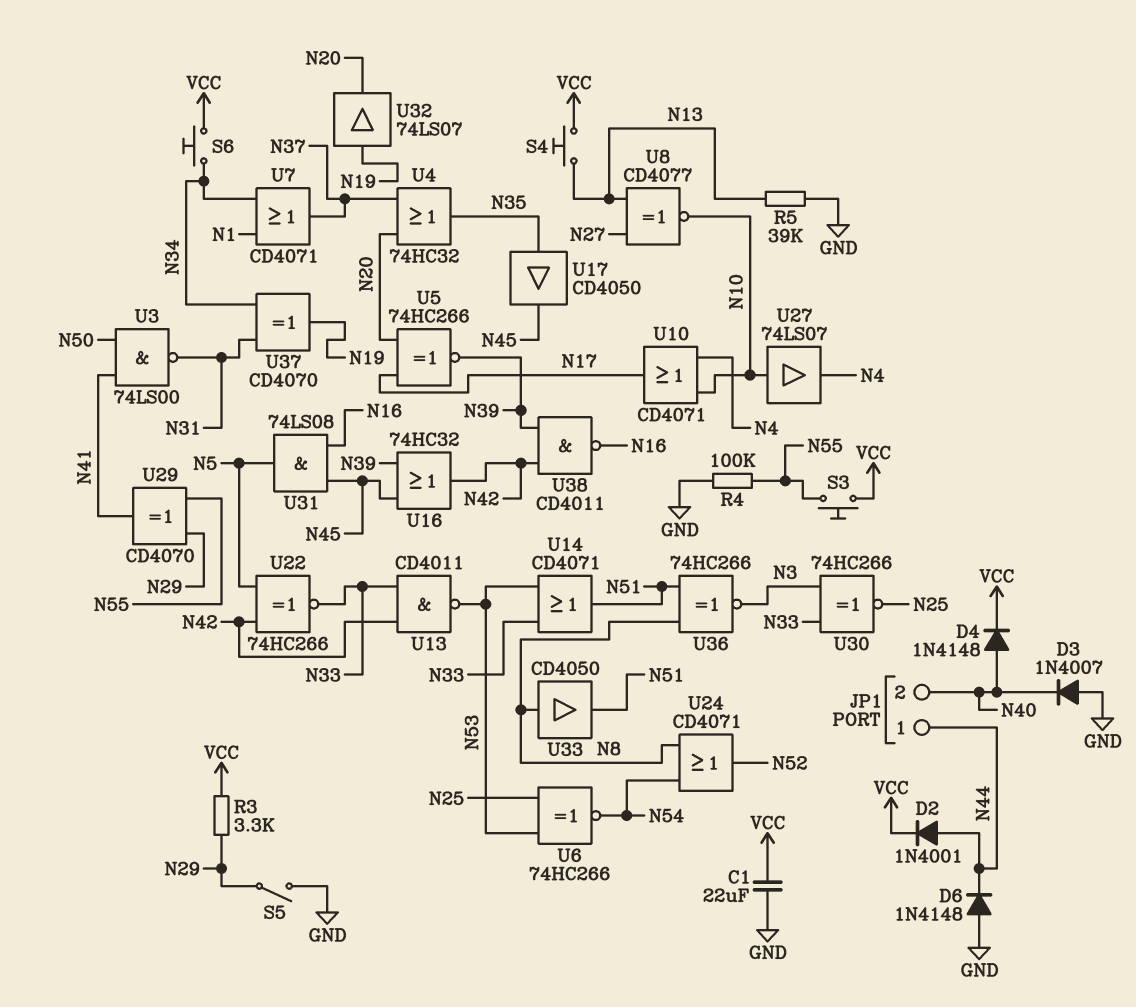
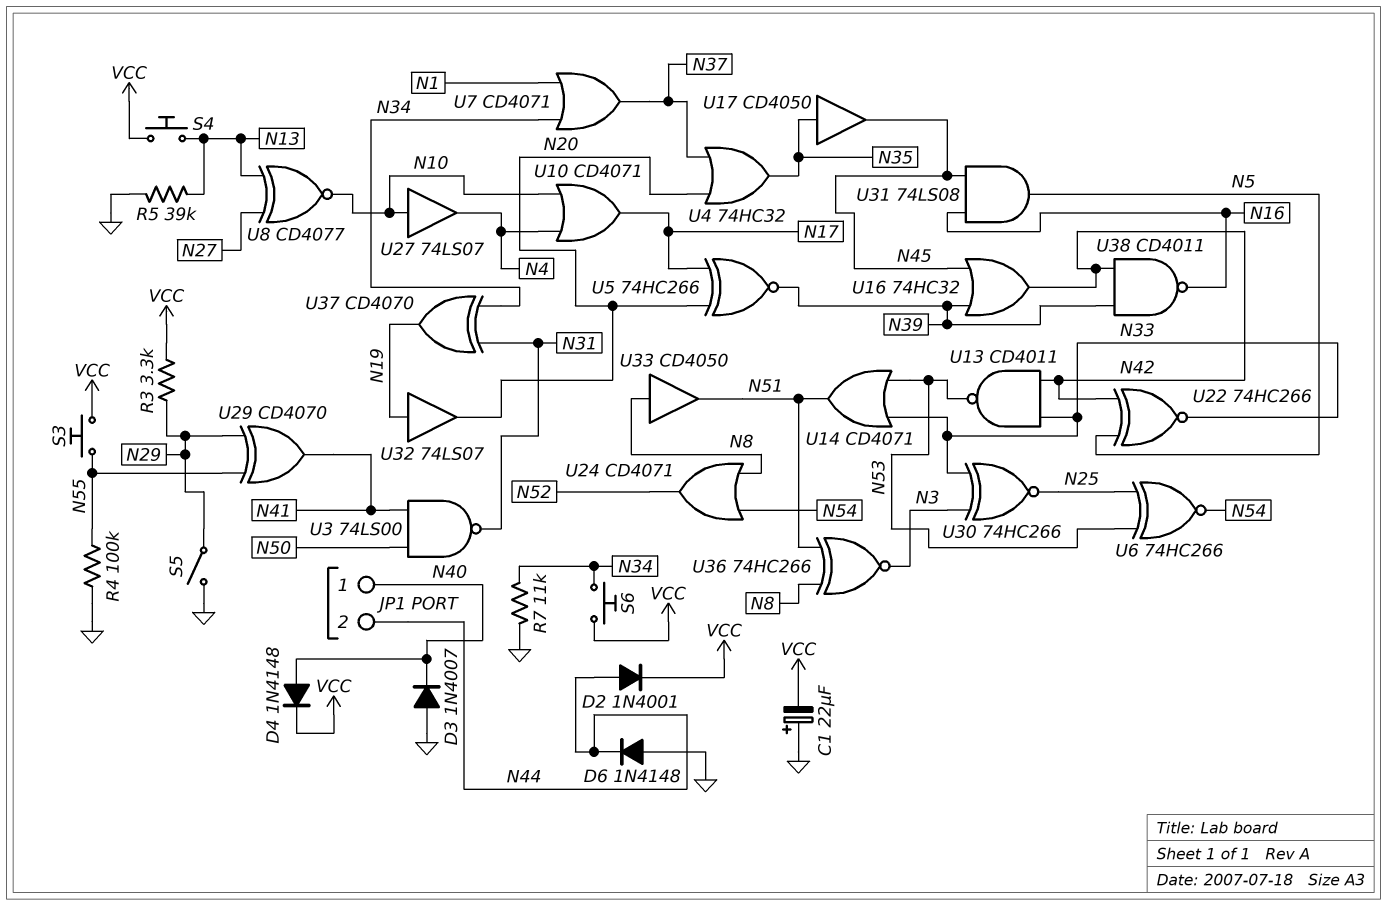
C1: 22uF (GND, VCC) -> 22uF (plus GND, minus VCC)
JP1 pin 1: N44 -> N40
JP1 pin 2: N40 -> N44
R7: none -> 11k (GND, N34)

